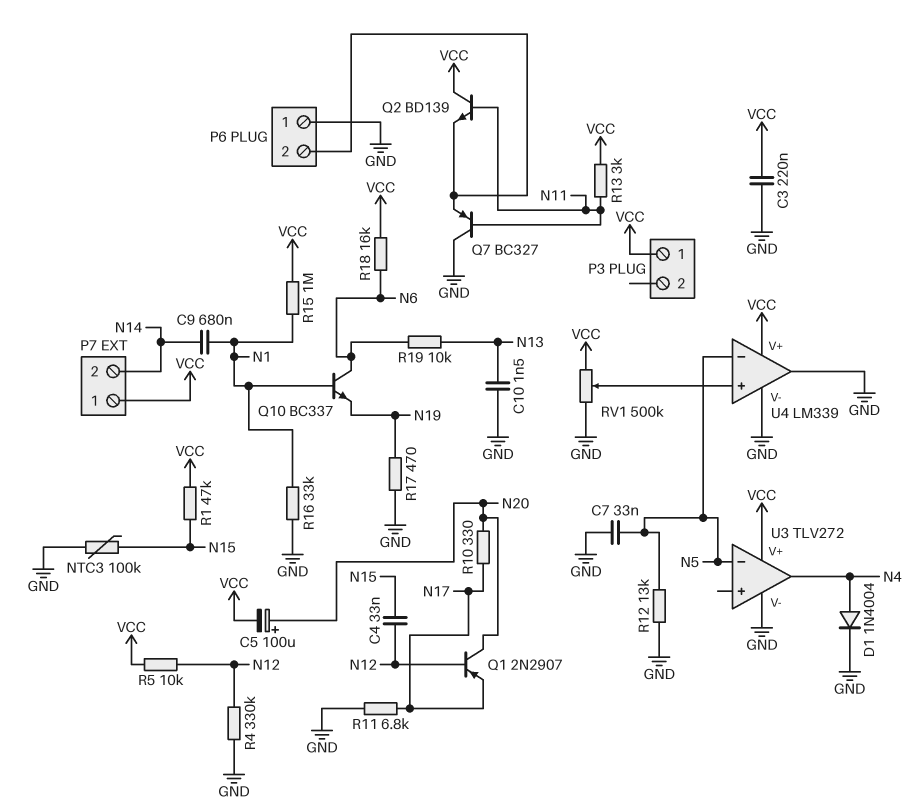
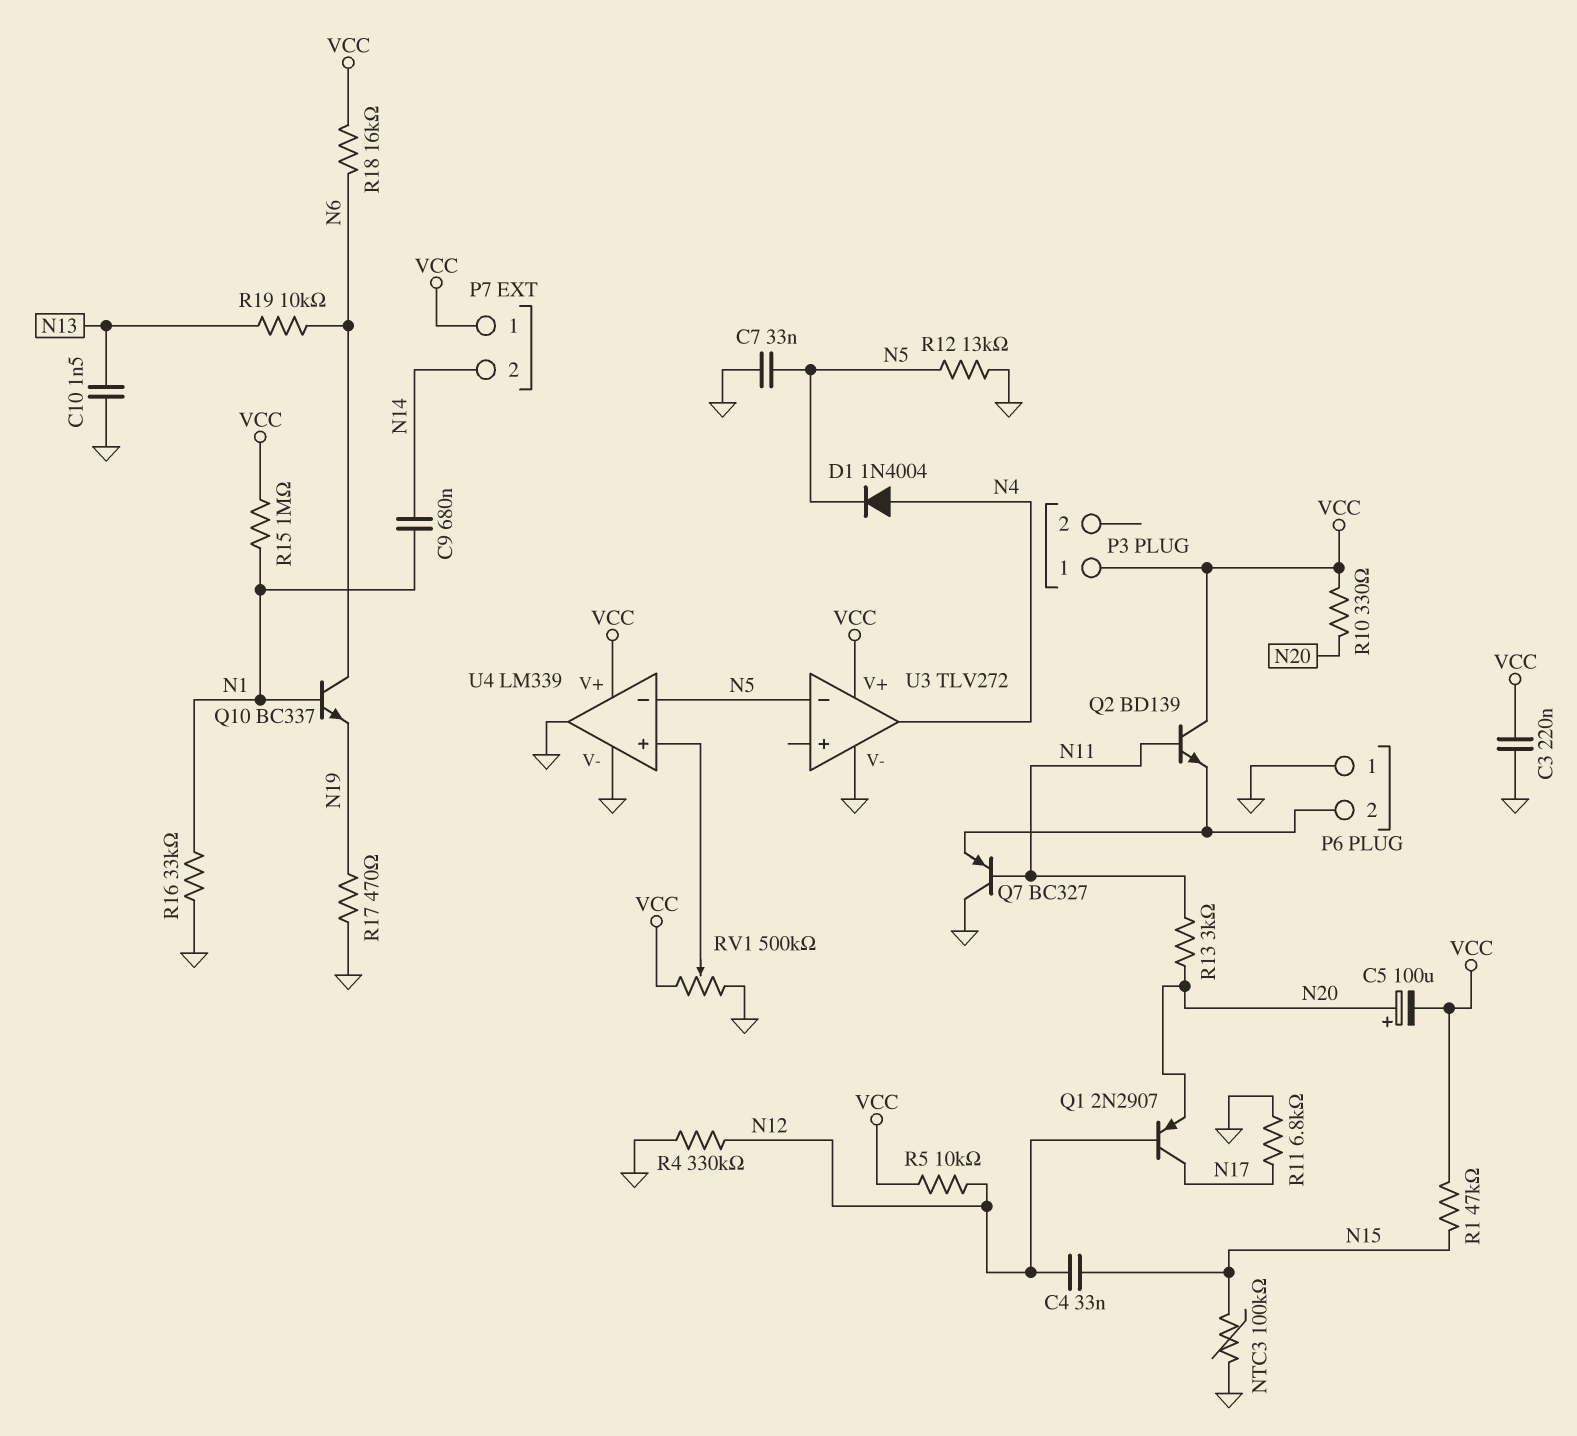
D1: diode 1N4004 (A N4, K GND) -> diode 1N4004 (A N4, K N5)
Q1: PNP 2N2907 (B N12, C N20, E N17) -> PNP 2N2907 (B N12, C N17, E N20)
R10: 330 (N17, N20) -> 330 (N20, VCC)
R13: 3k (N11, VCC) -> 3k (N11, N20)

